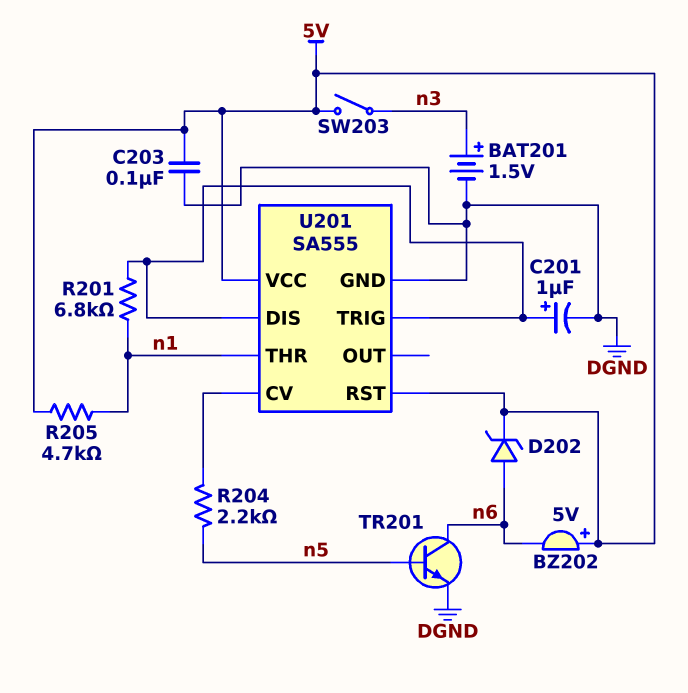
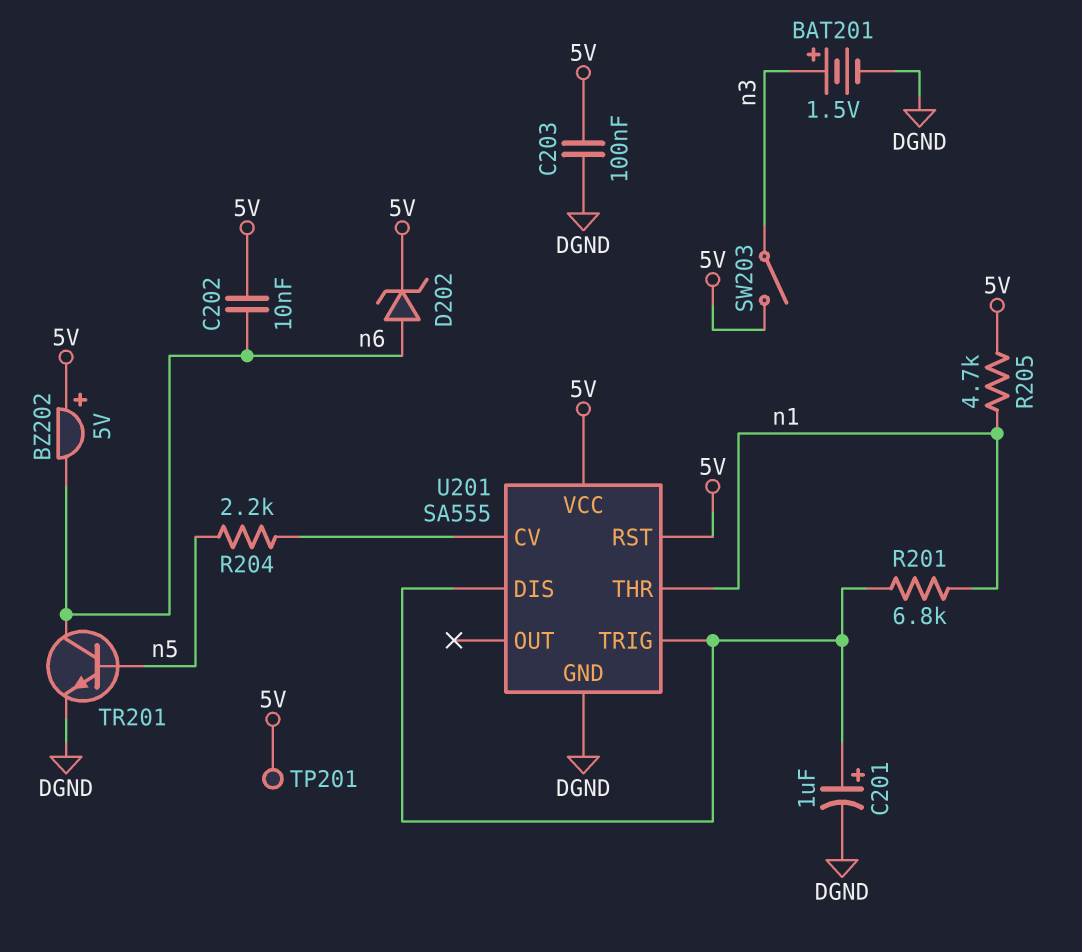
C202: none -> 10nF (5V, n6)
TP201: none -> test point (5V)

